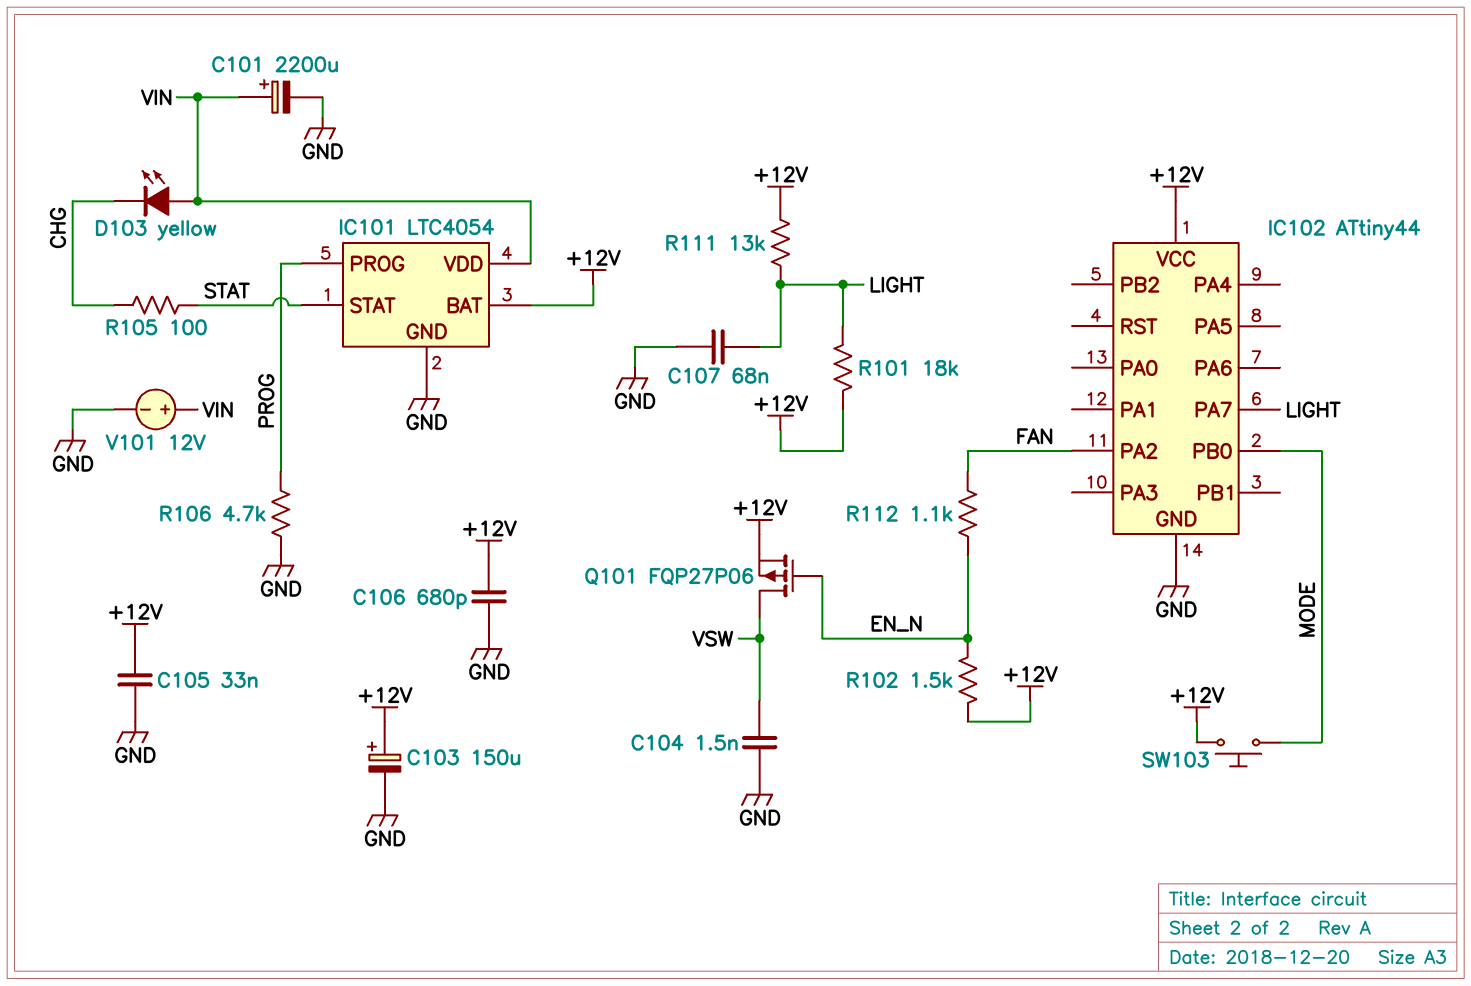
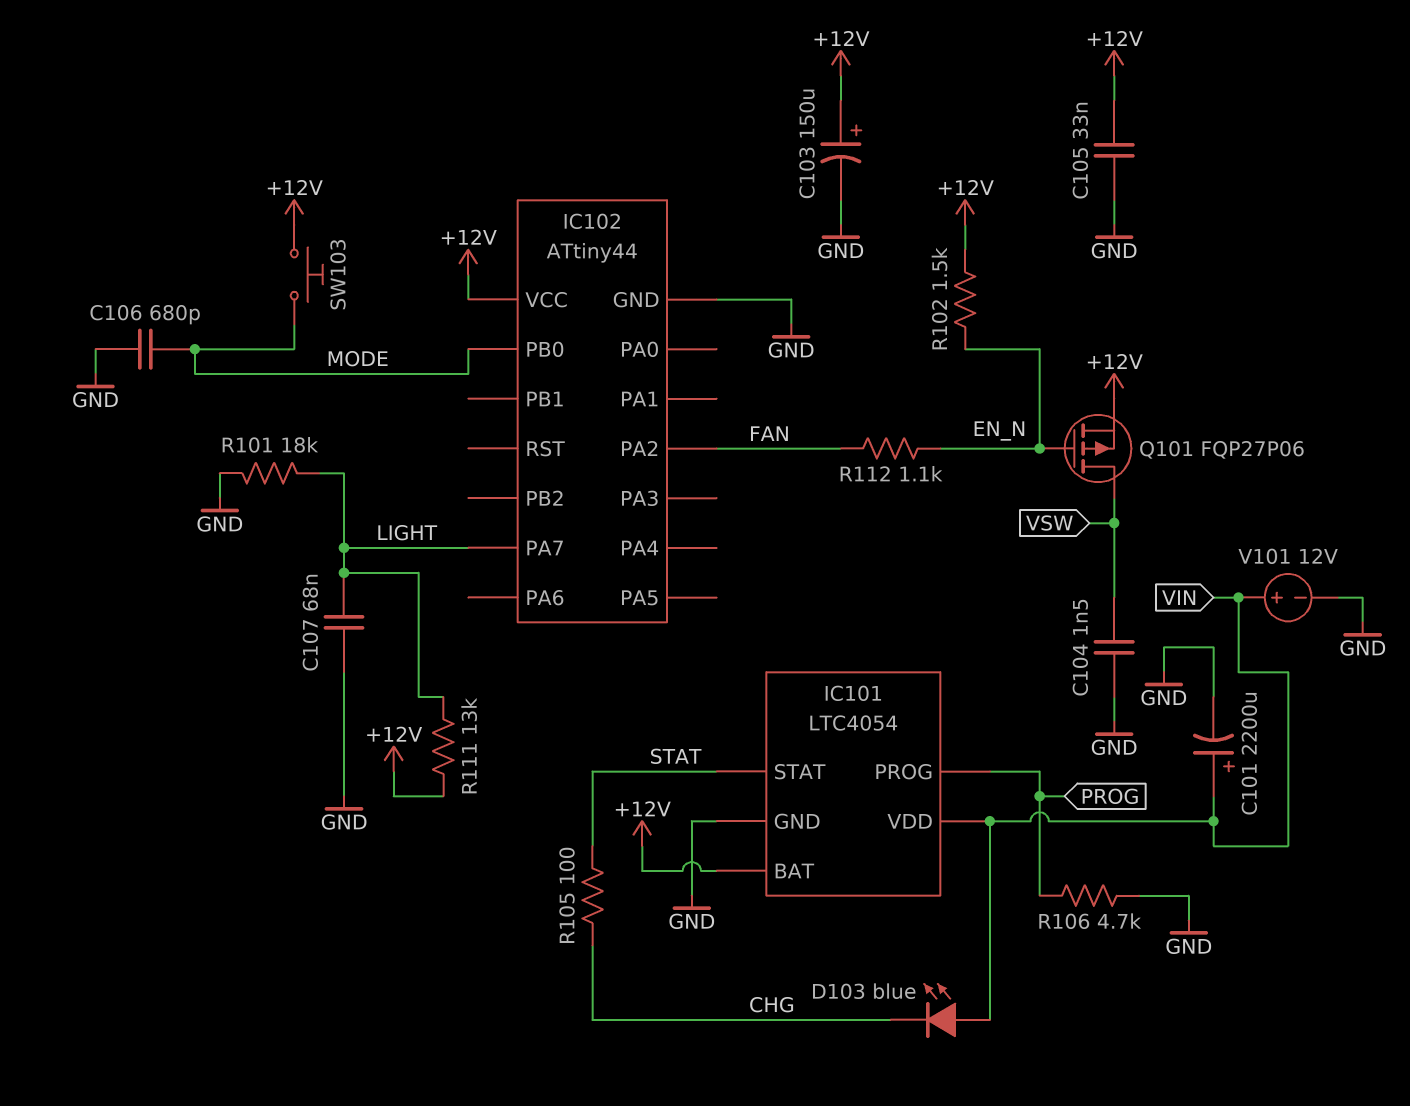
C106: 680pF (+12V, GND) -> 680pF (GND, MODE)
D103: LED yellow (A VIN, K CHG) -> LED blue (A VIN, K CHG)
R101: 18k (+12V, LIGHT) -> 18k (GND, LIGHT)

